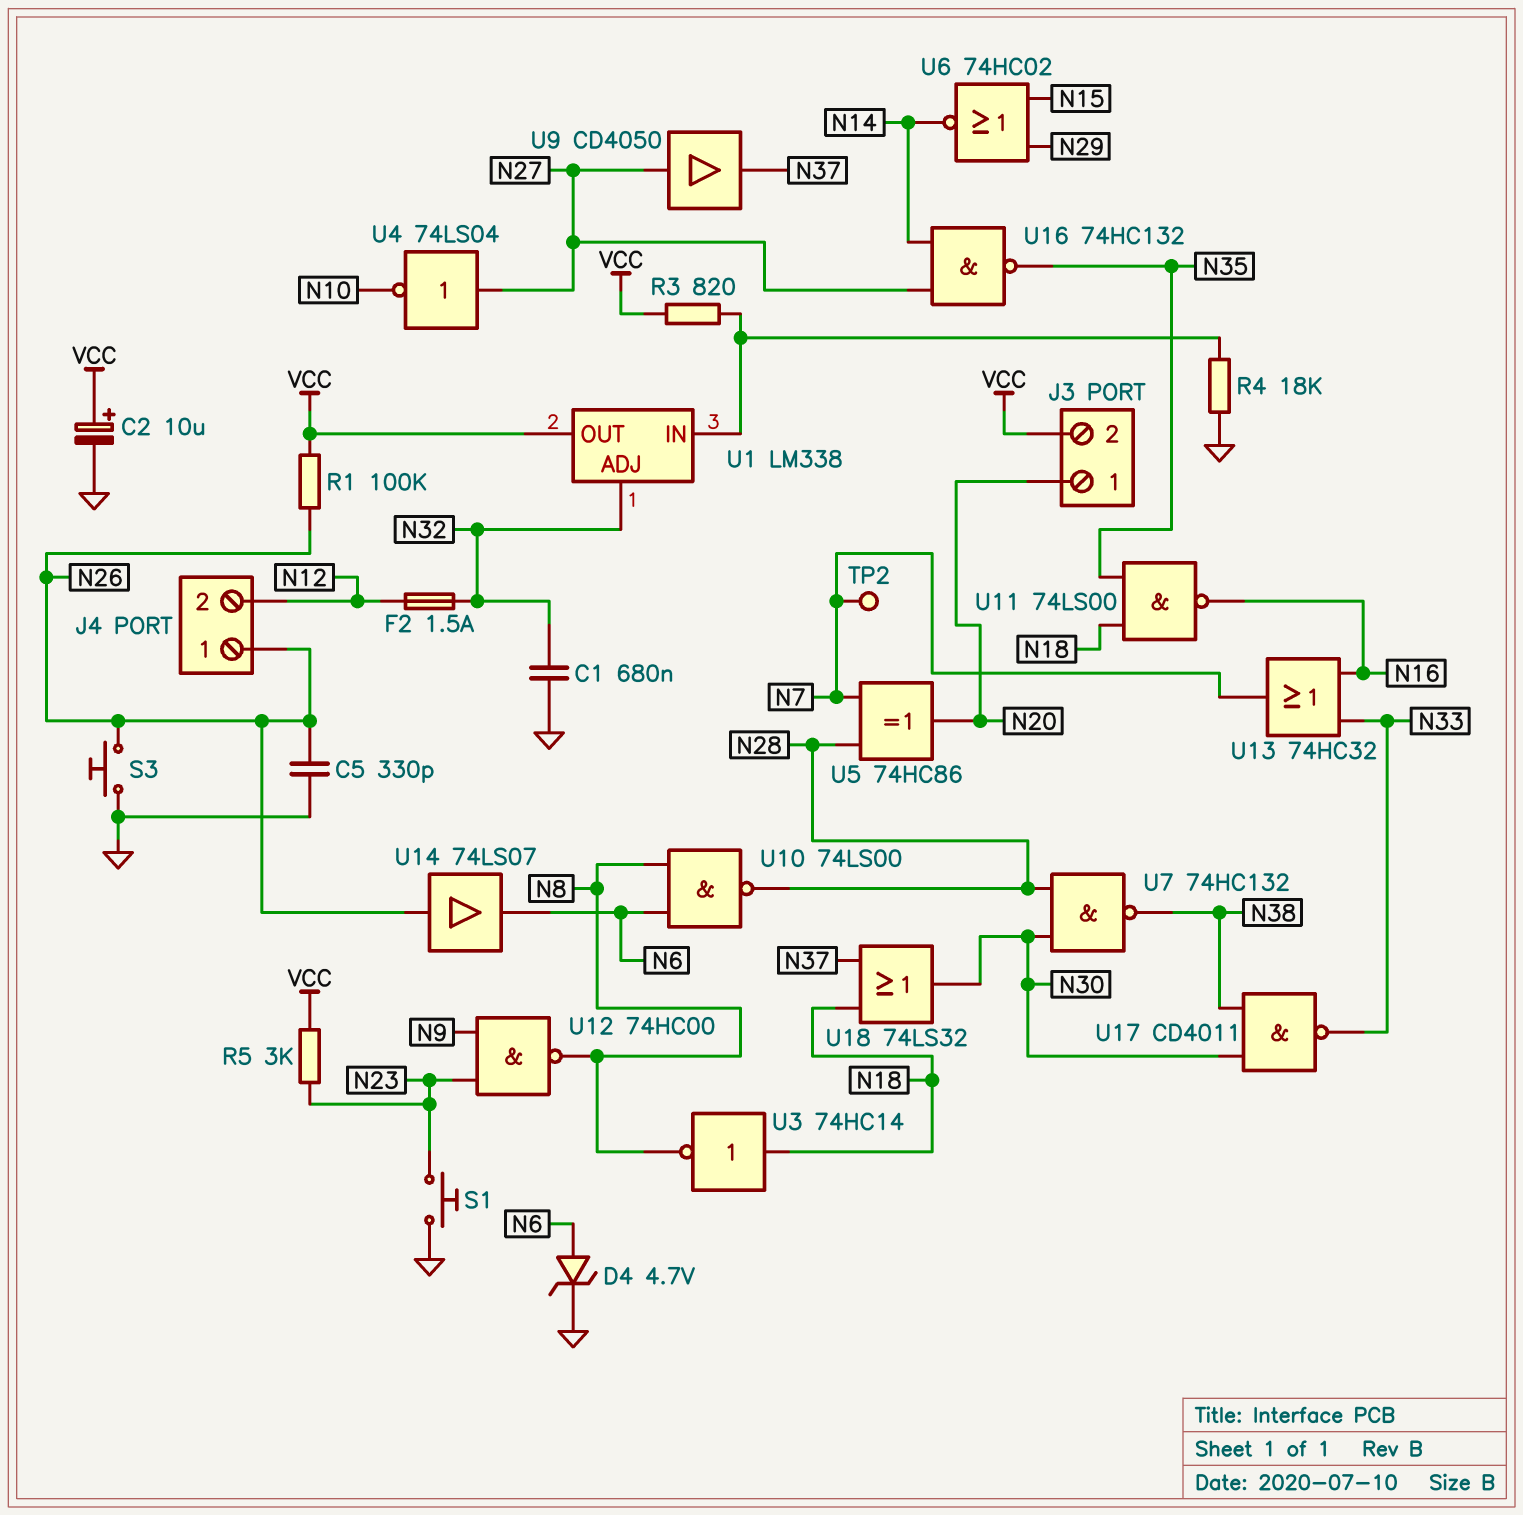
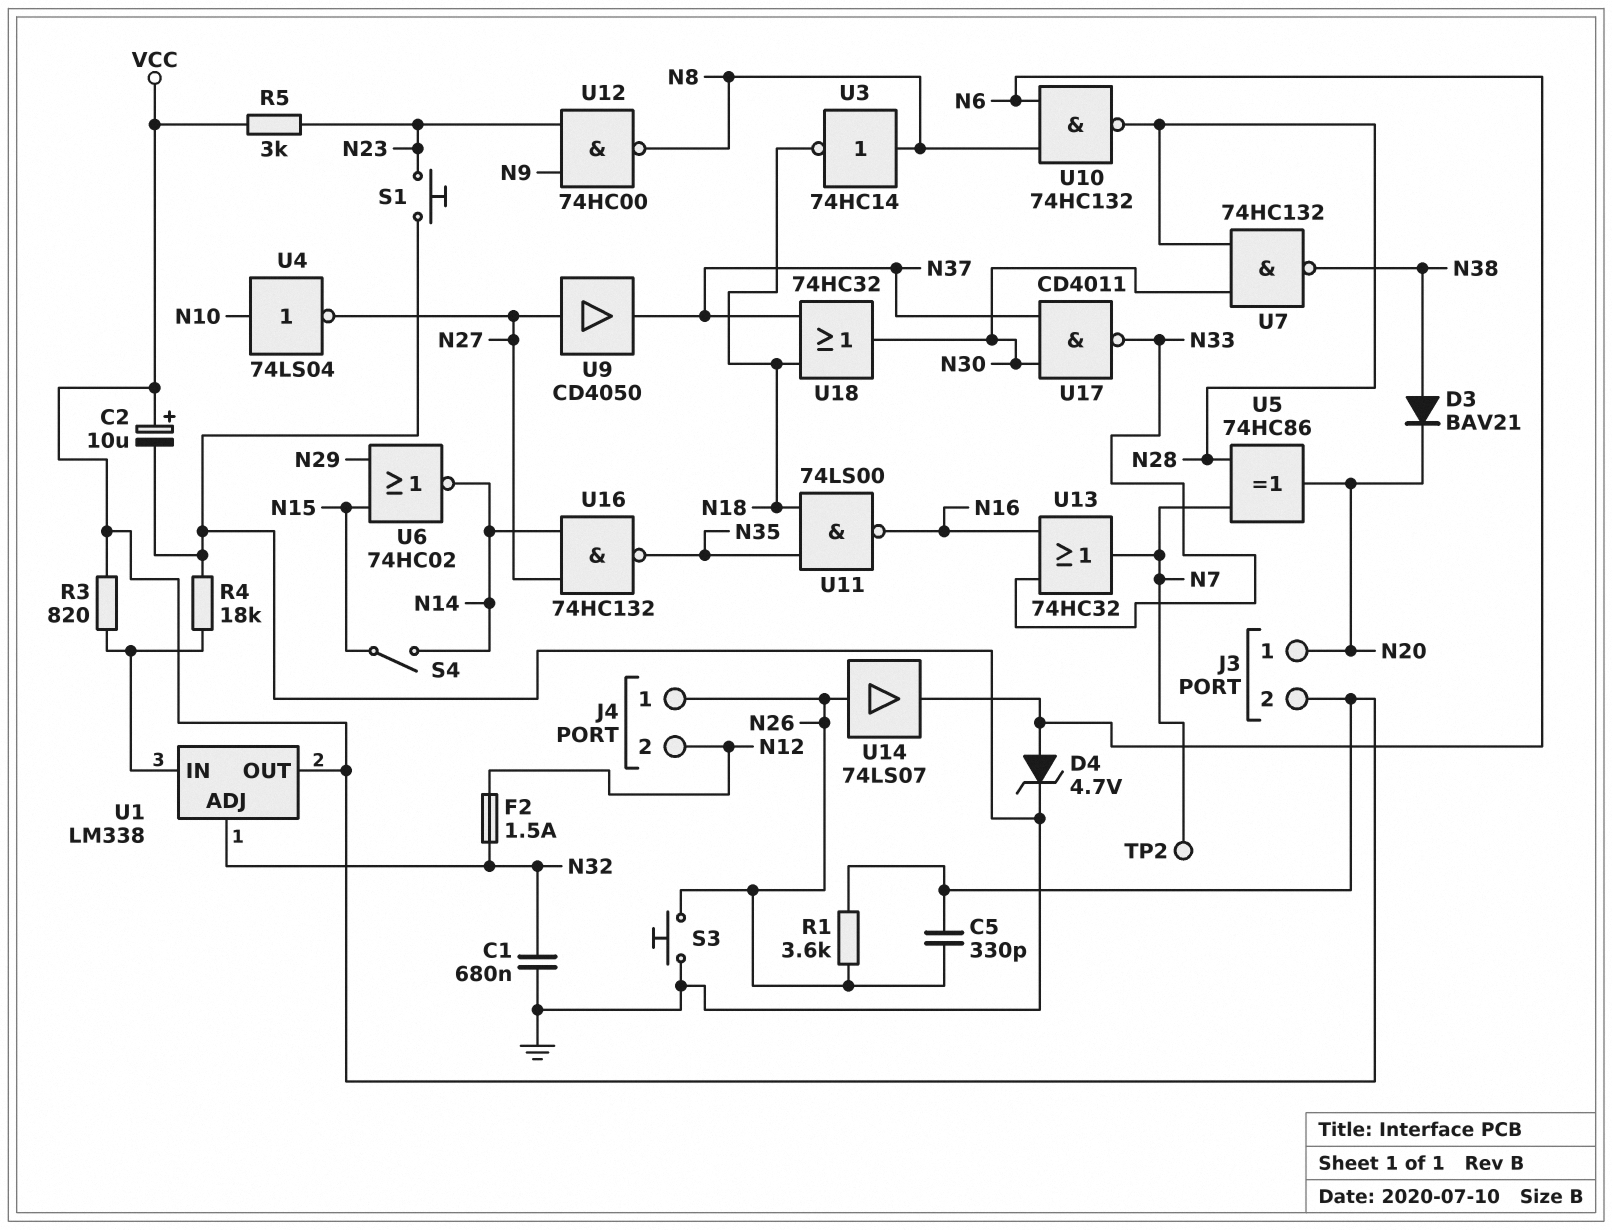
C5: 330pF (GND, N26) -> 330pF (N26, VCC)
D3: none -> diode BAV21 (A N38, K N20)
R1: 100k (N26, VCC) -> 3.6k (N26, VCC)
S4: none -> switch (N14, N15)
U3: NOT 74HC14 (in N18, out N8) -> NOT 74HC14 (in N8, out N18)
U4: NOT 74LS04 (in N27, out N10) -> NOT 74LS04 (in N10, out N27)
U10: NAND 74LS00 (in N6, in N8, out N28) -> NAND 74HC132 (in N6, in N8, out N28)
U17: NAND CD4011 (in N30, in N38, out N33) -> NAND CD4011 (in N30, in N37, out N33)
U18: OR 74LS32 (in N18, in N37, out N30) -> OR 74HC32 (in N18, in N37, out N30)

